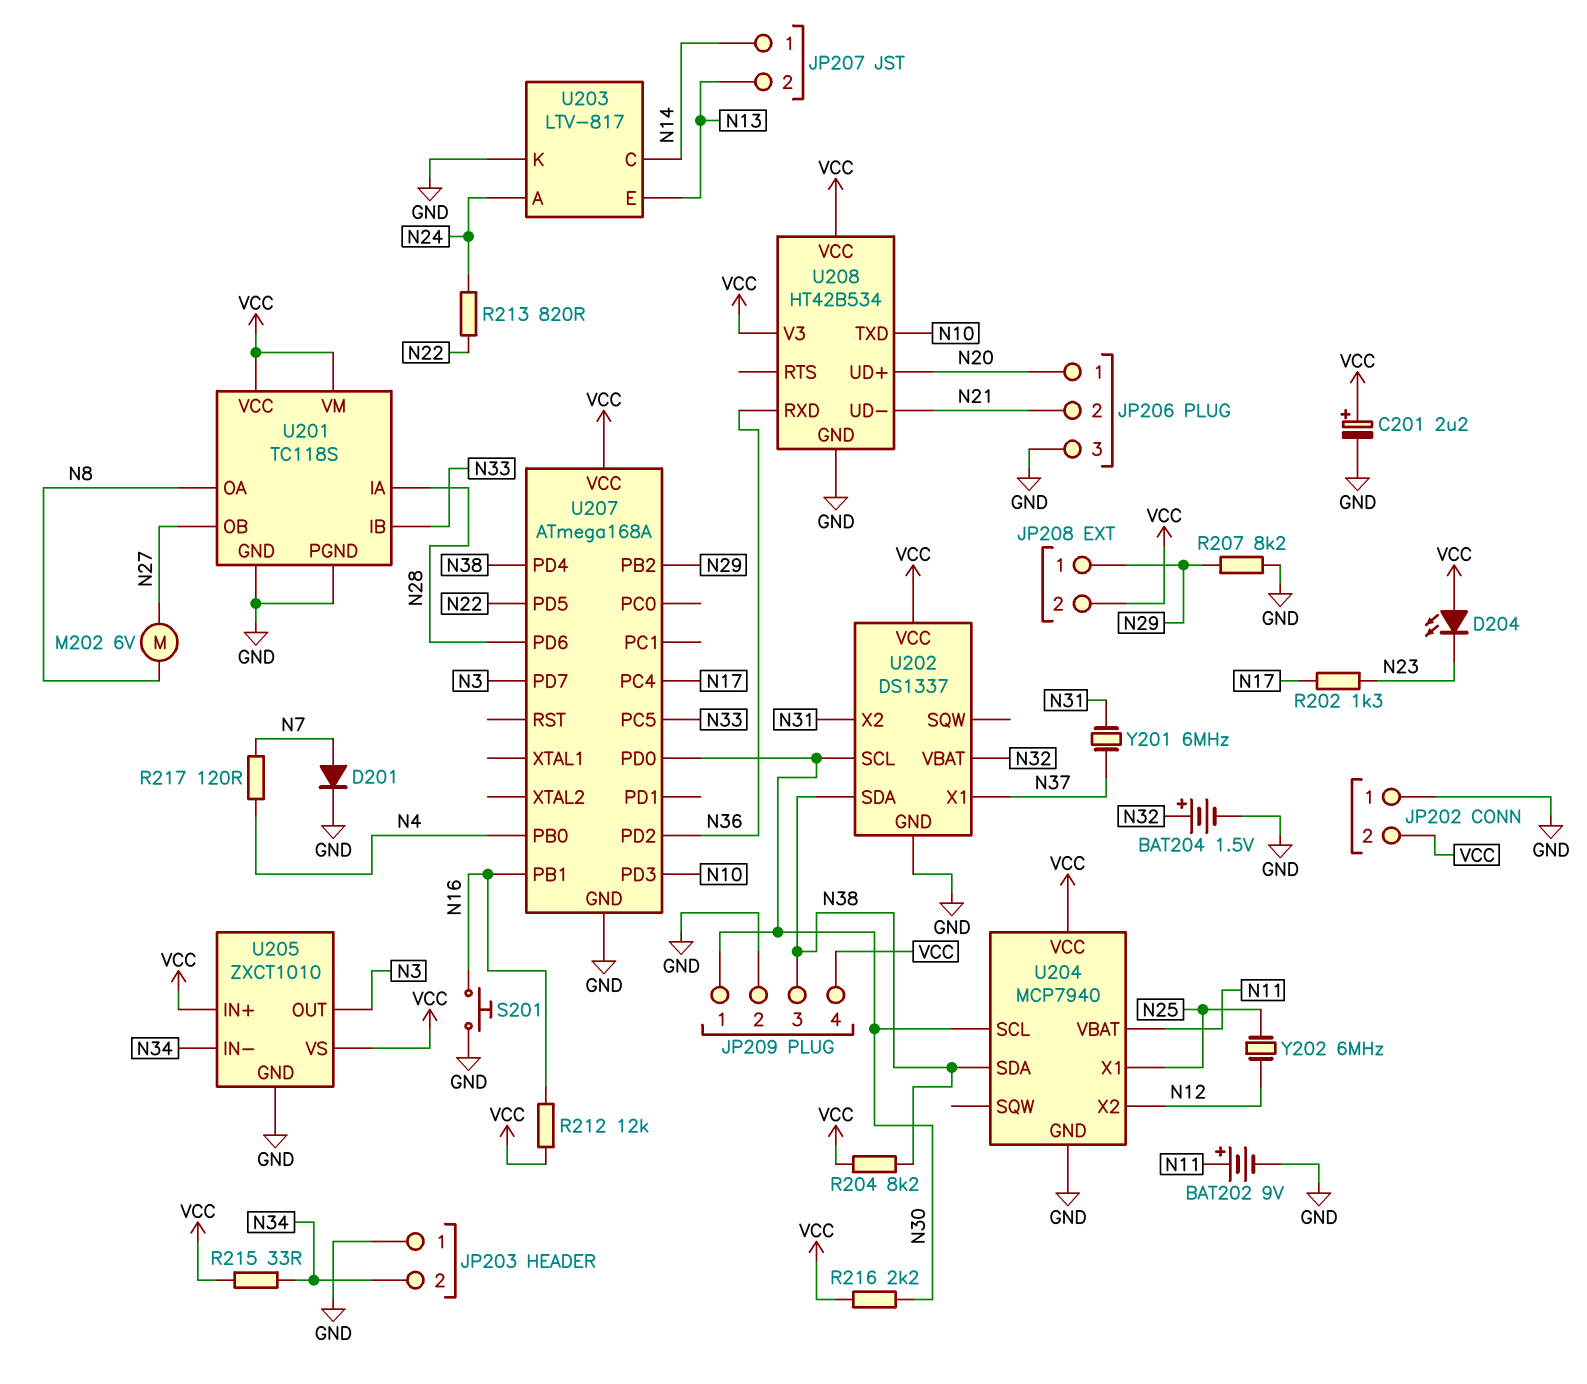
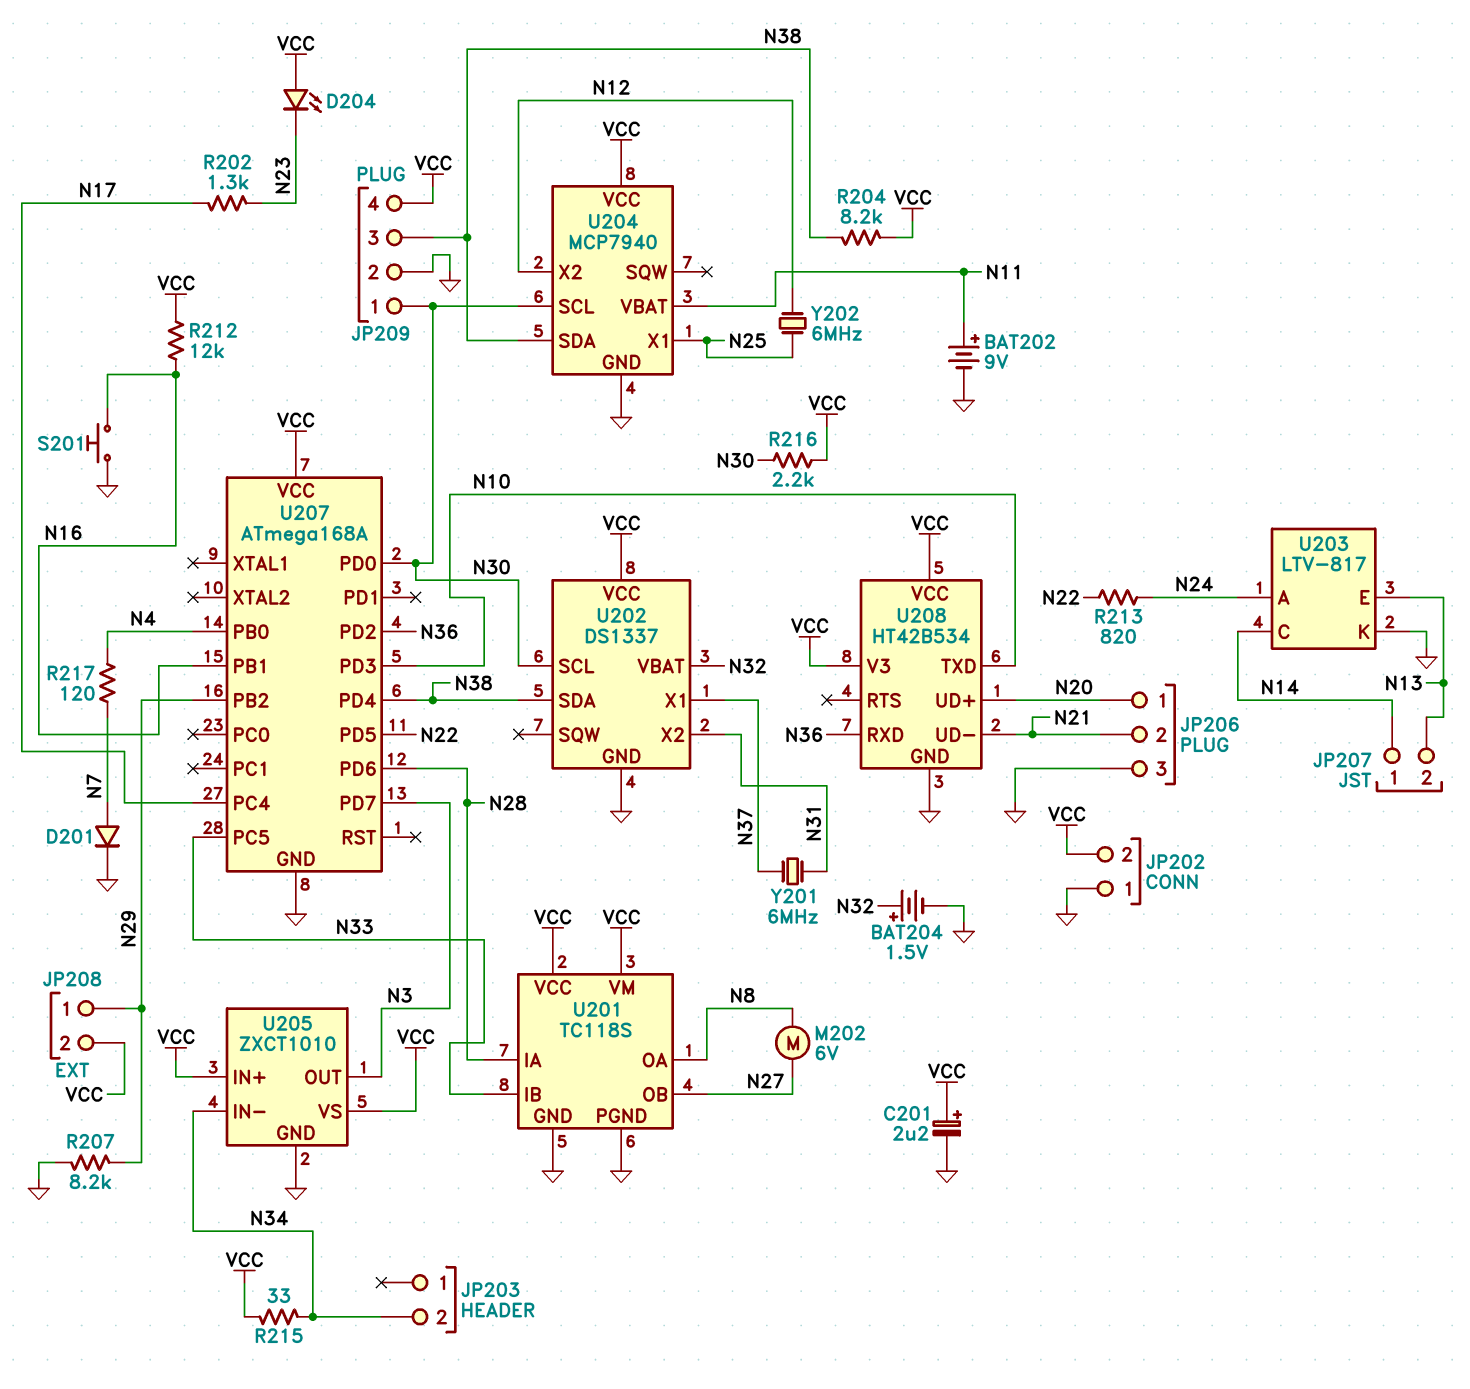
JP203 pin 1: GND -> none

